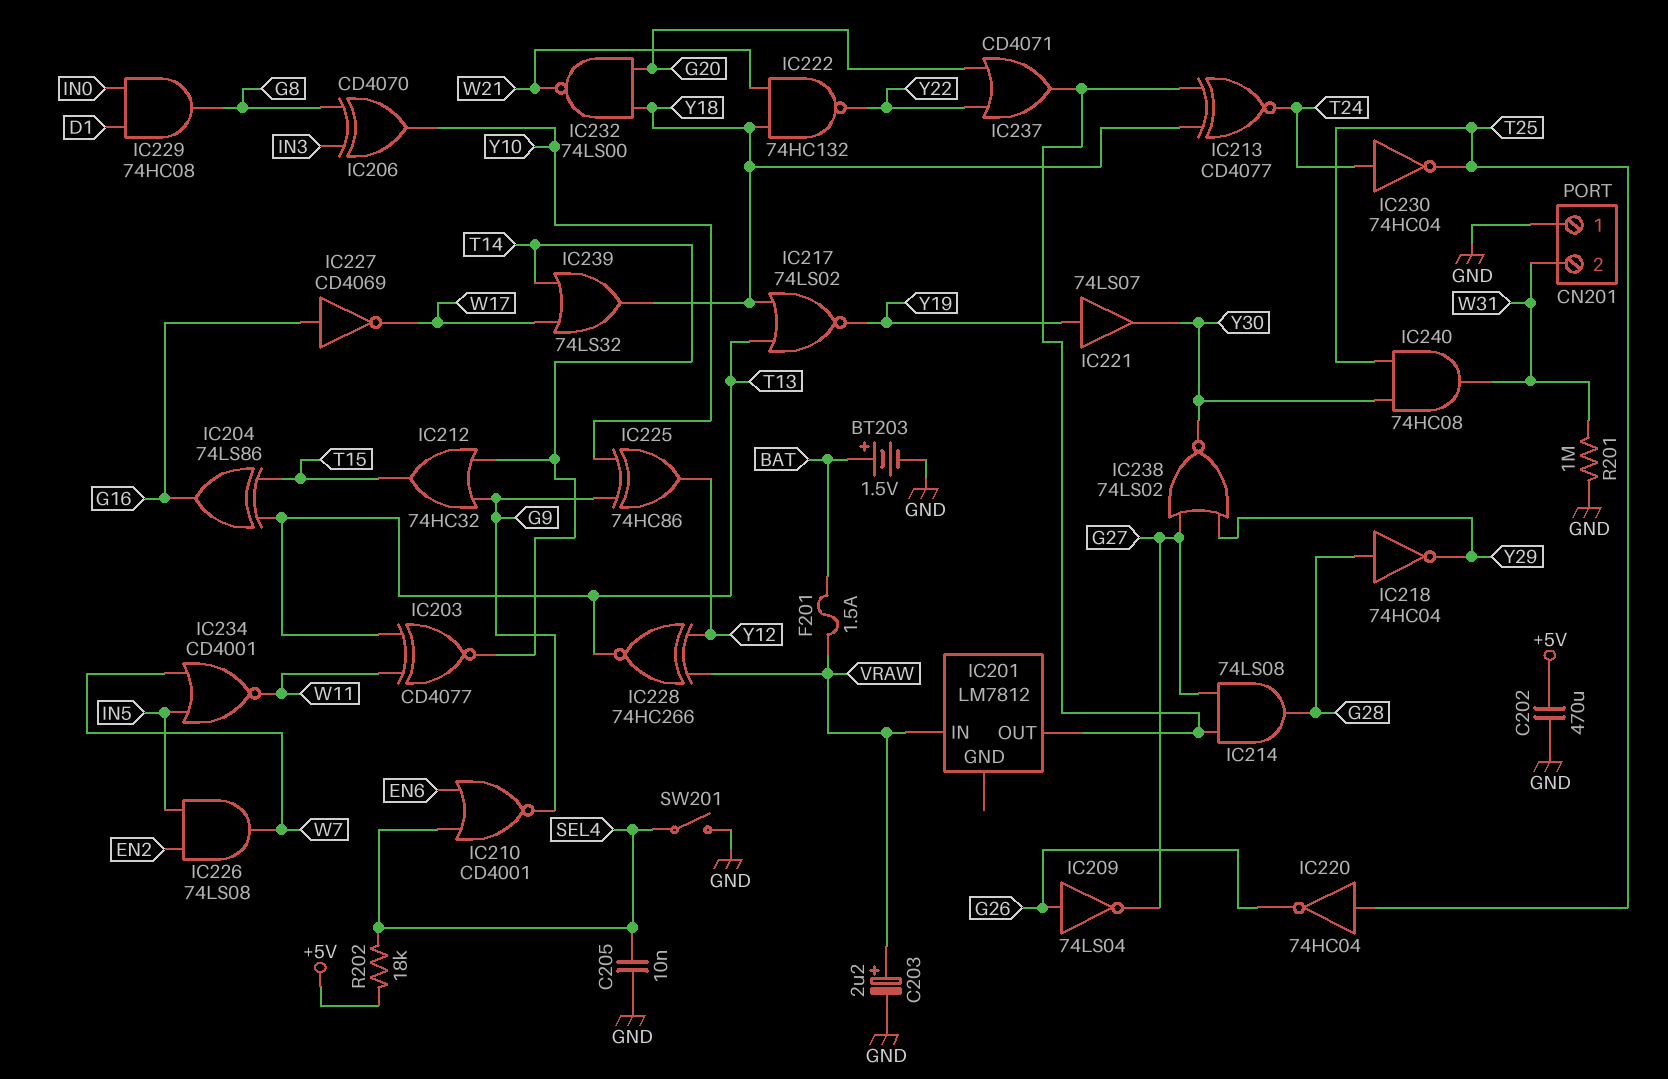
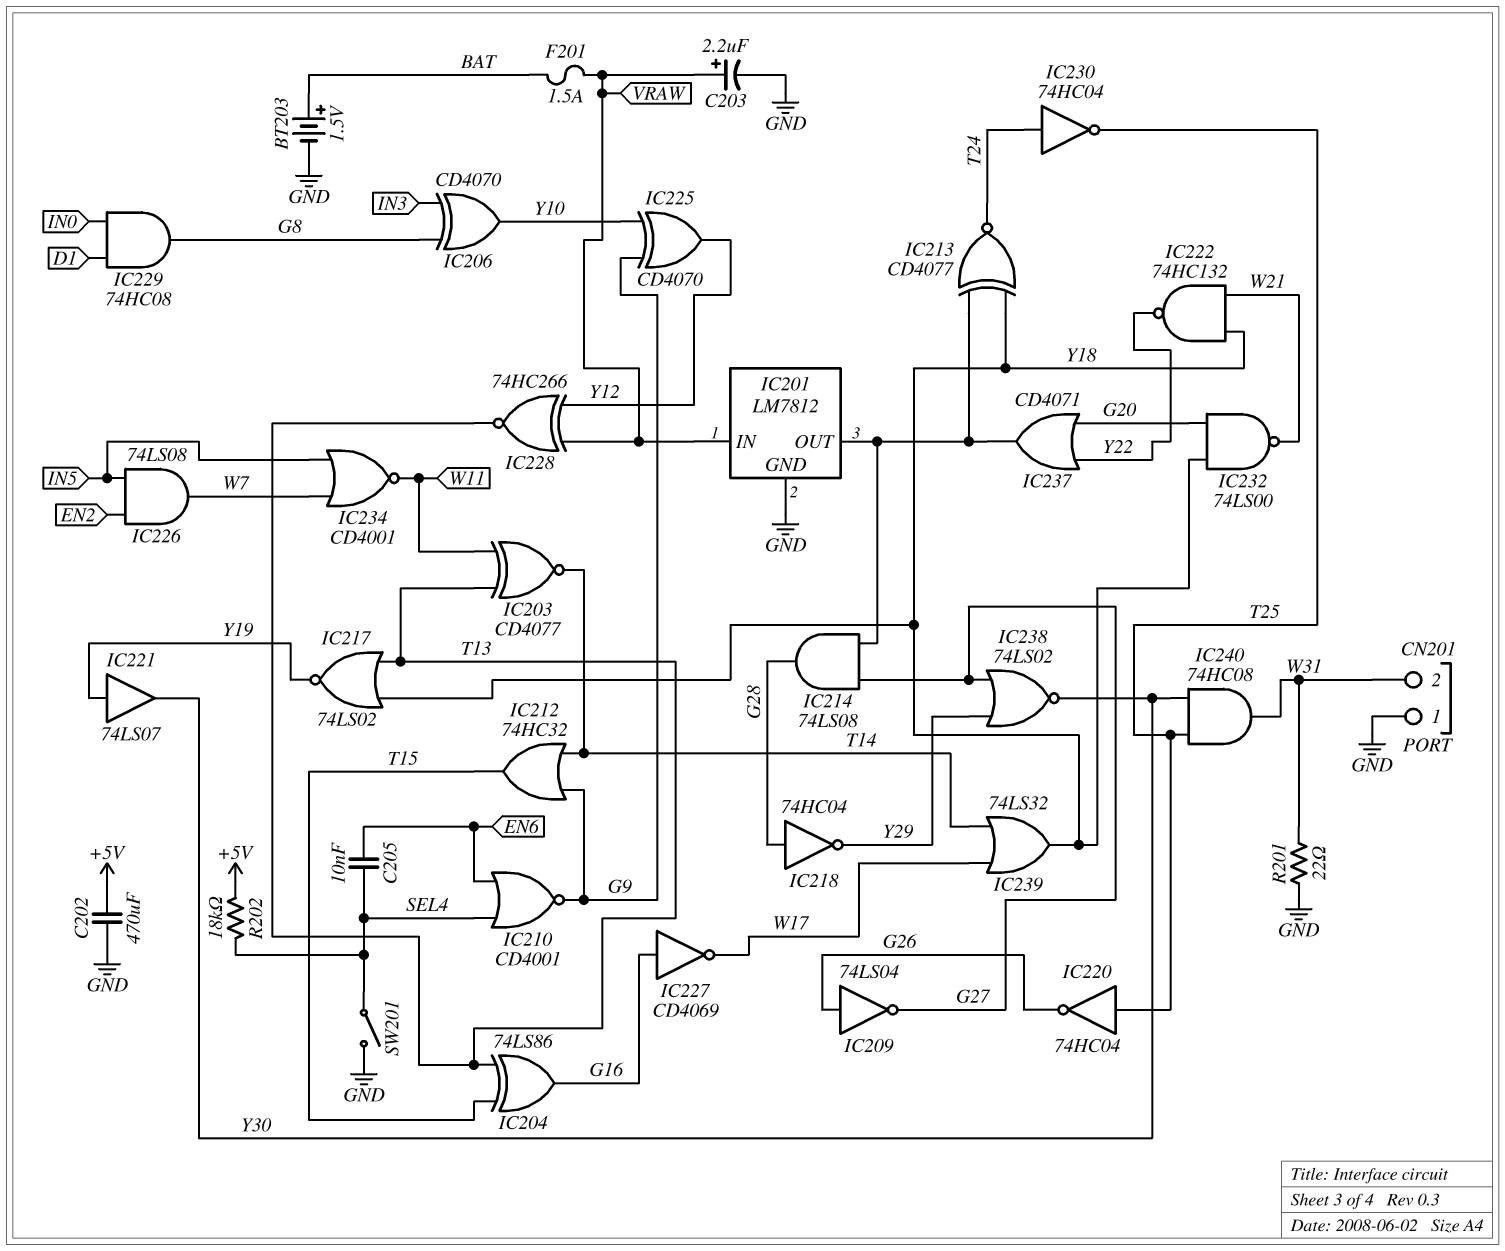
C205: 10nF (GND, SEL4) -> 10nF (EN6, SEL4)
IC201 pin GND: none -> GND
IC225: XOR 74HC86 (in G9, in Y10, out Y12) -> XOR CD4070 (in G9, in Y10, out Y12)
R201: 1M (GND, W31) -> 22 (GND, W31)

